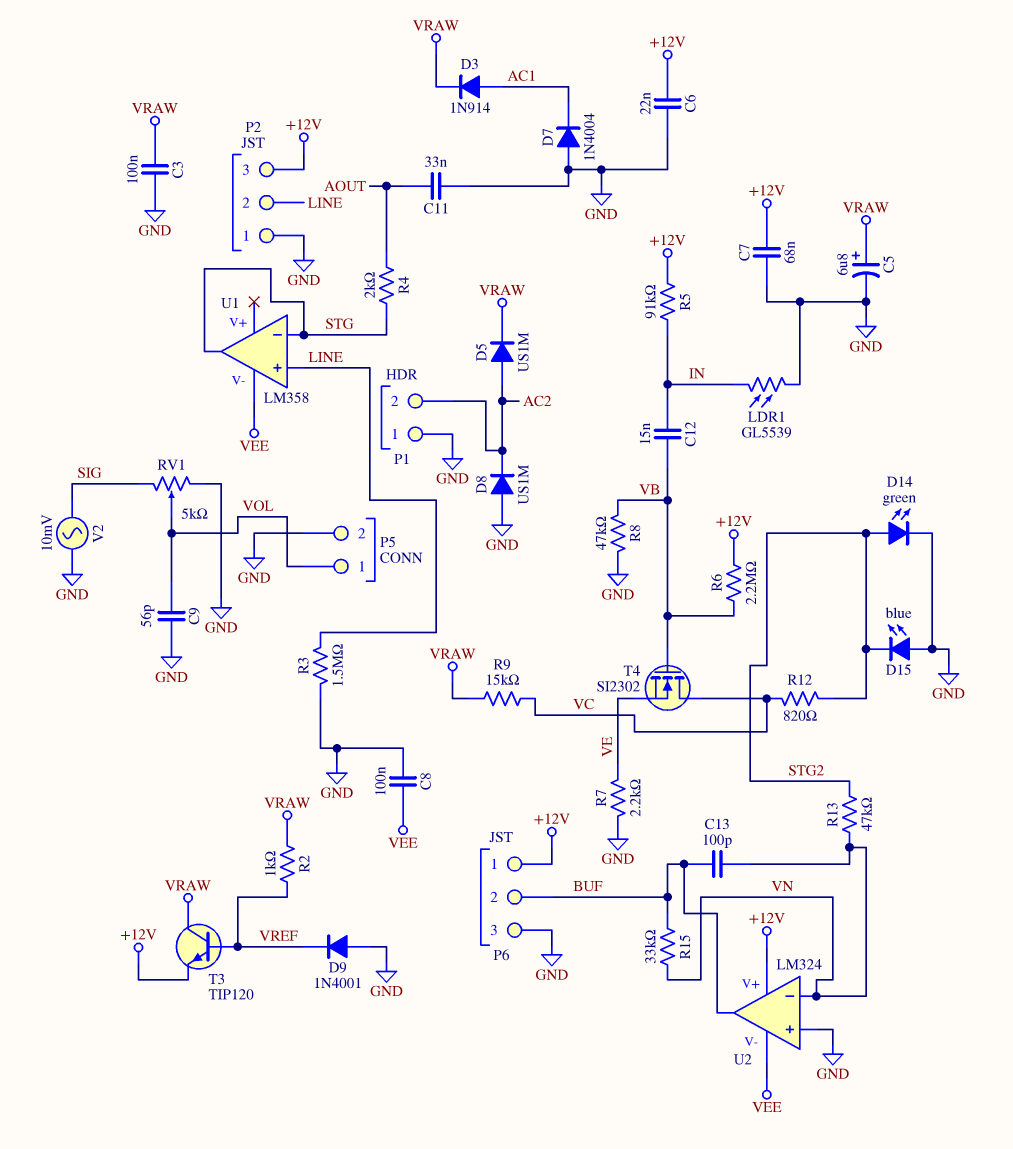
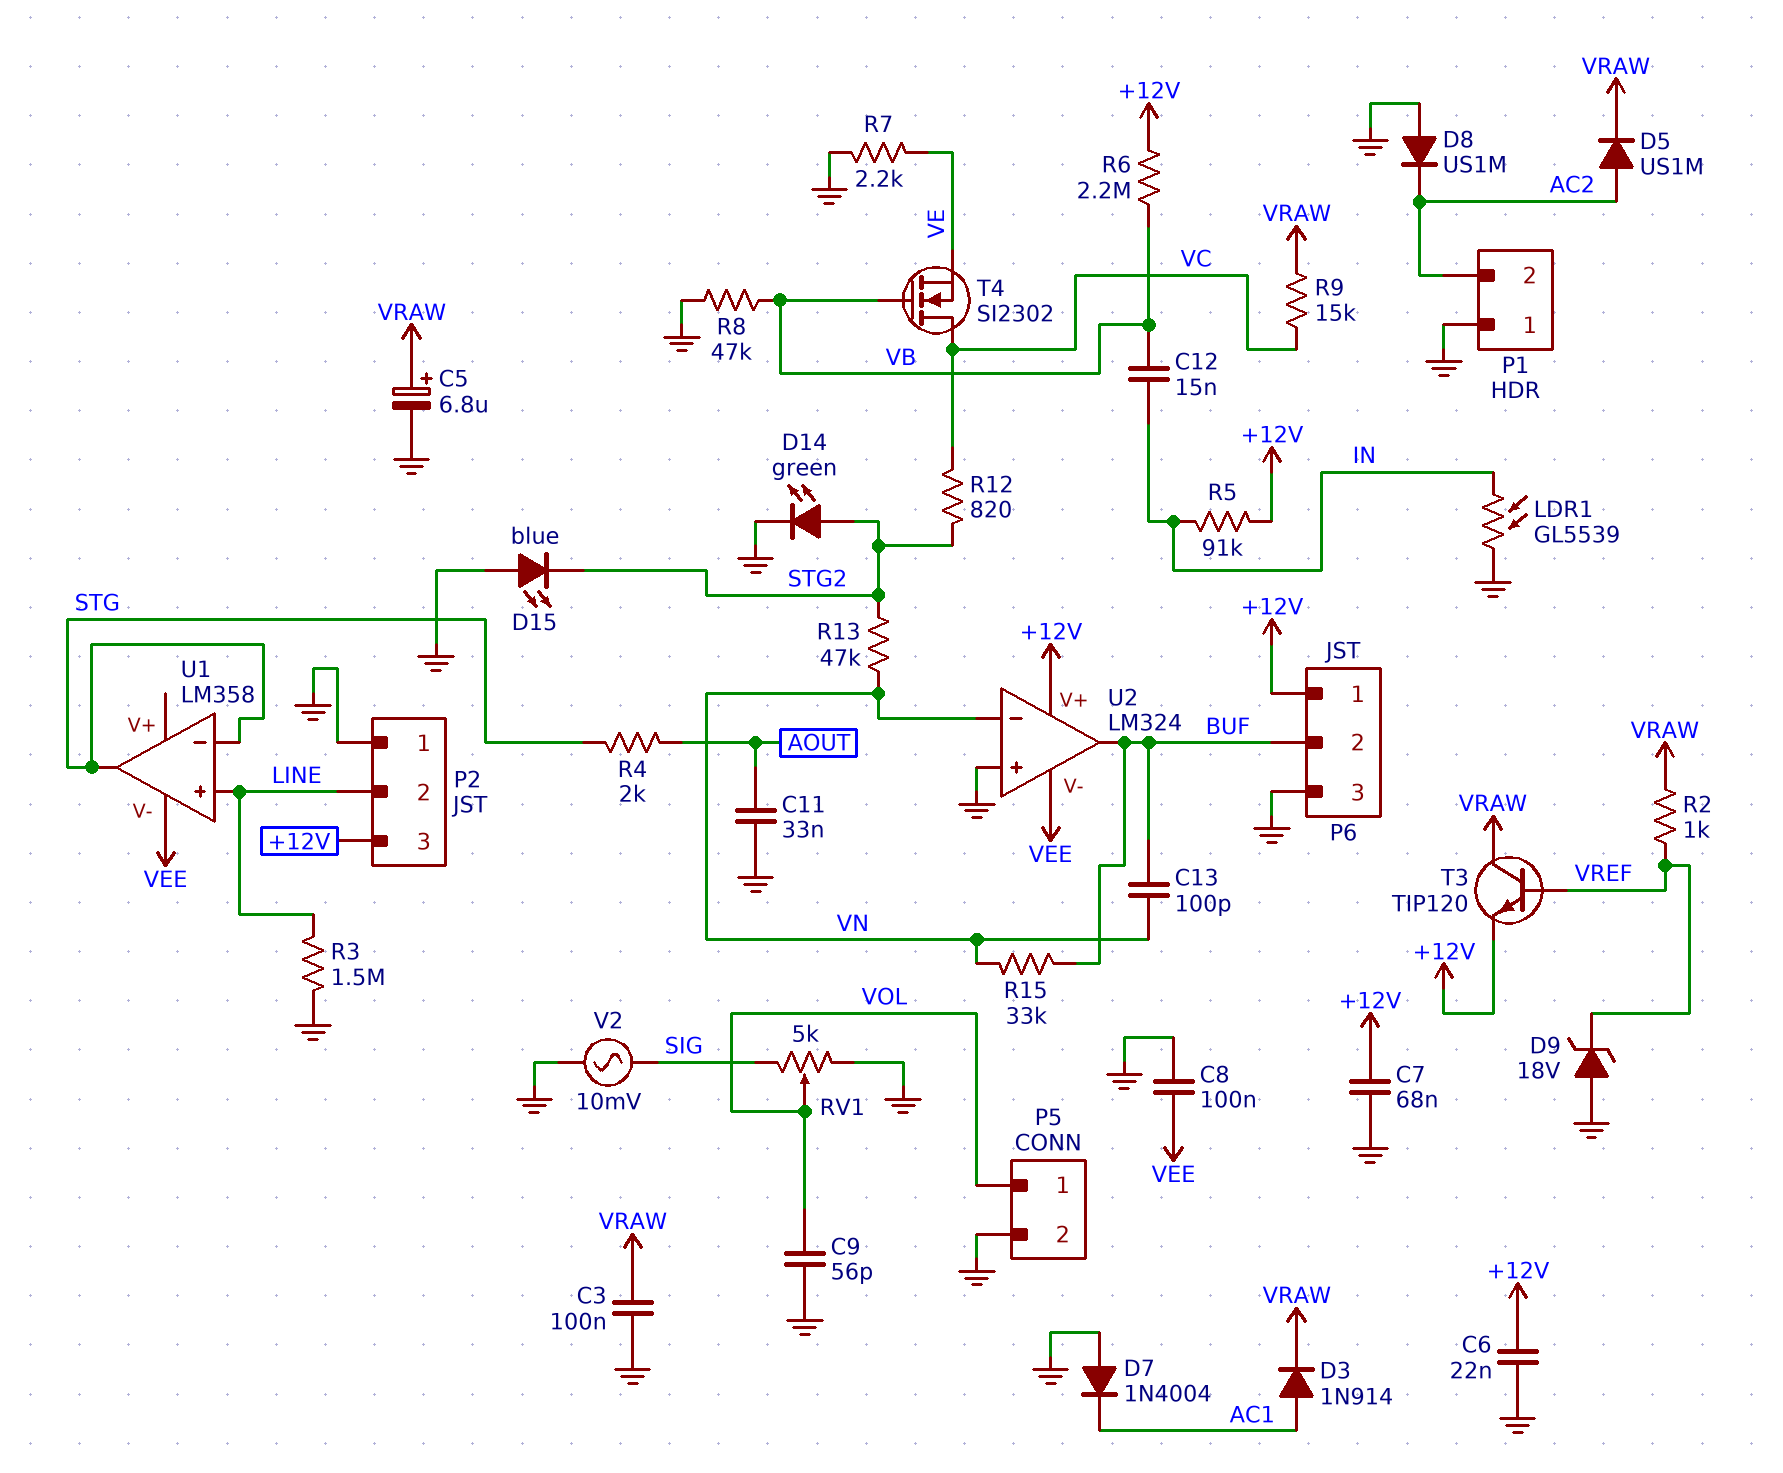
D9: diode 1N4001 (A GND, K VREF) -> zener 18V (A GND, K VREF)

